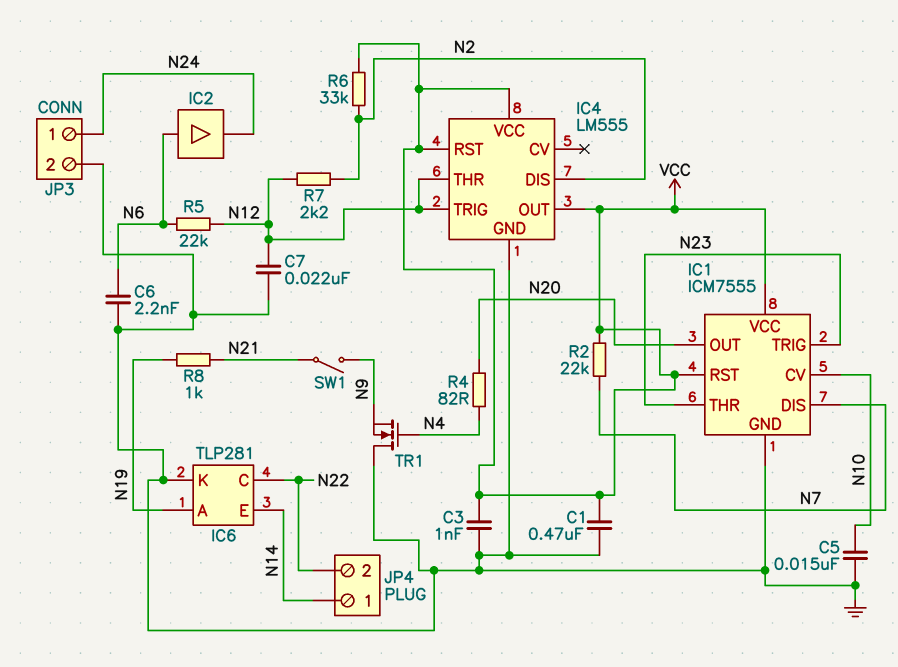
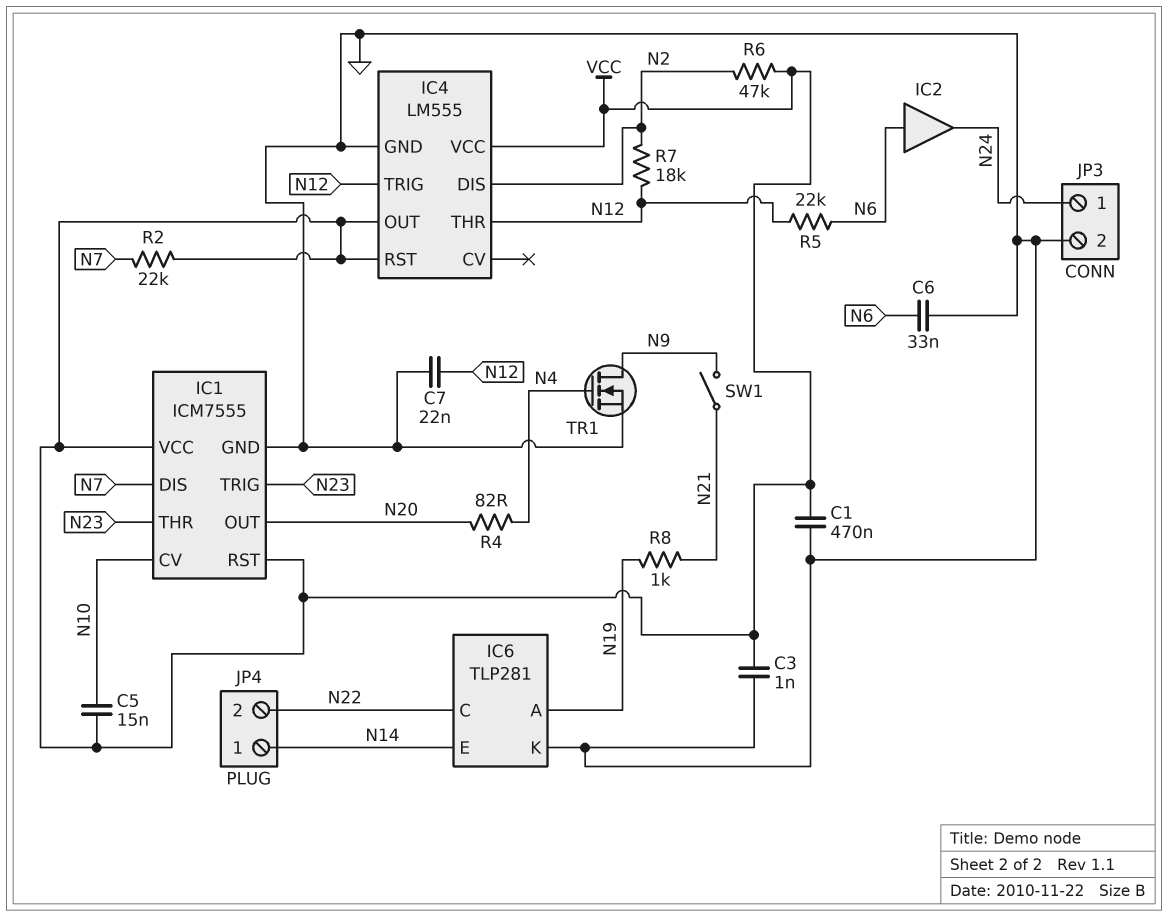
C5: 15nF (GND, N10) -> 15nF (N10, VCC)
C6: 2.2nF (GND, N6) -> 33nF (GND, N6)
R6: 33k (N2, VCC) -> 47k (N2, VCC)
R7: 2.2k (N2, N12) -> 18k (N2, N12)
TR1: NMOS (G N4, D GND, S N9) -> NMOS (G N4, D N9, S GND)

